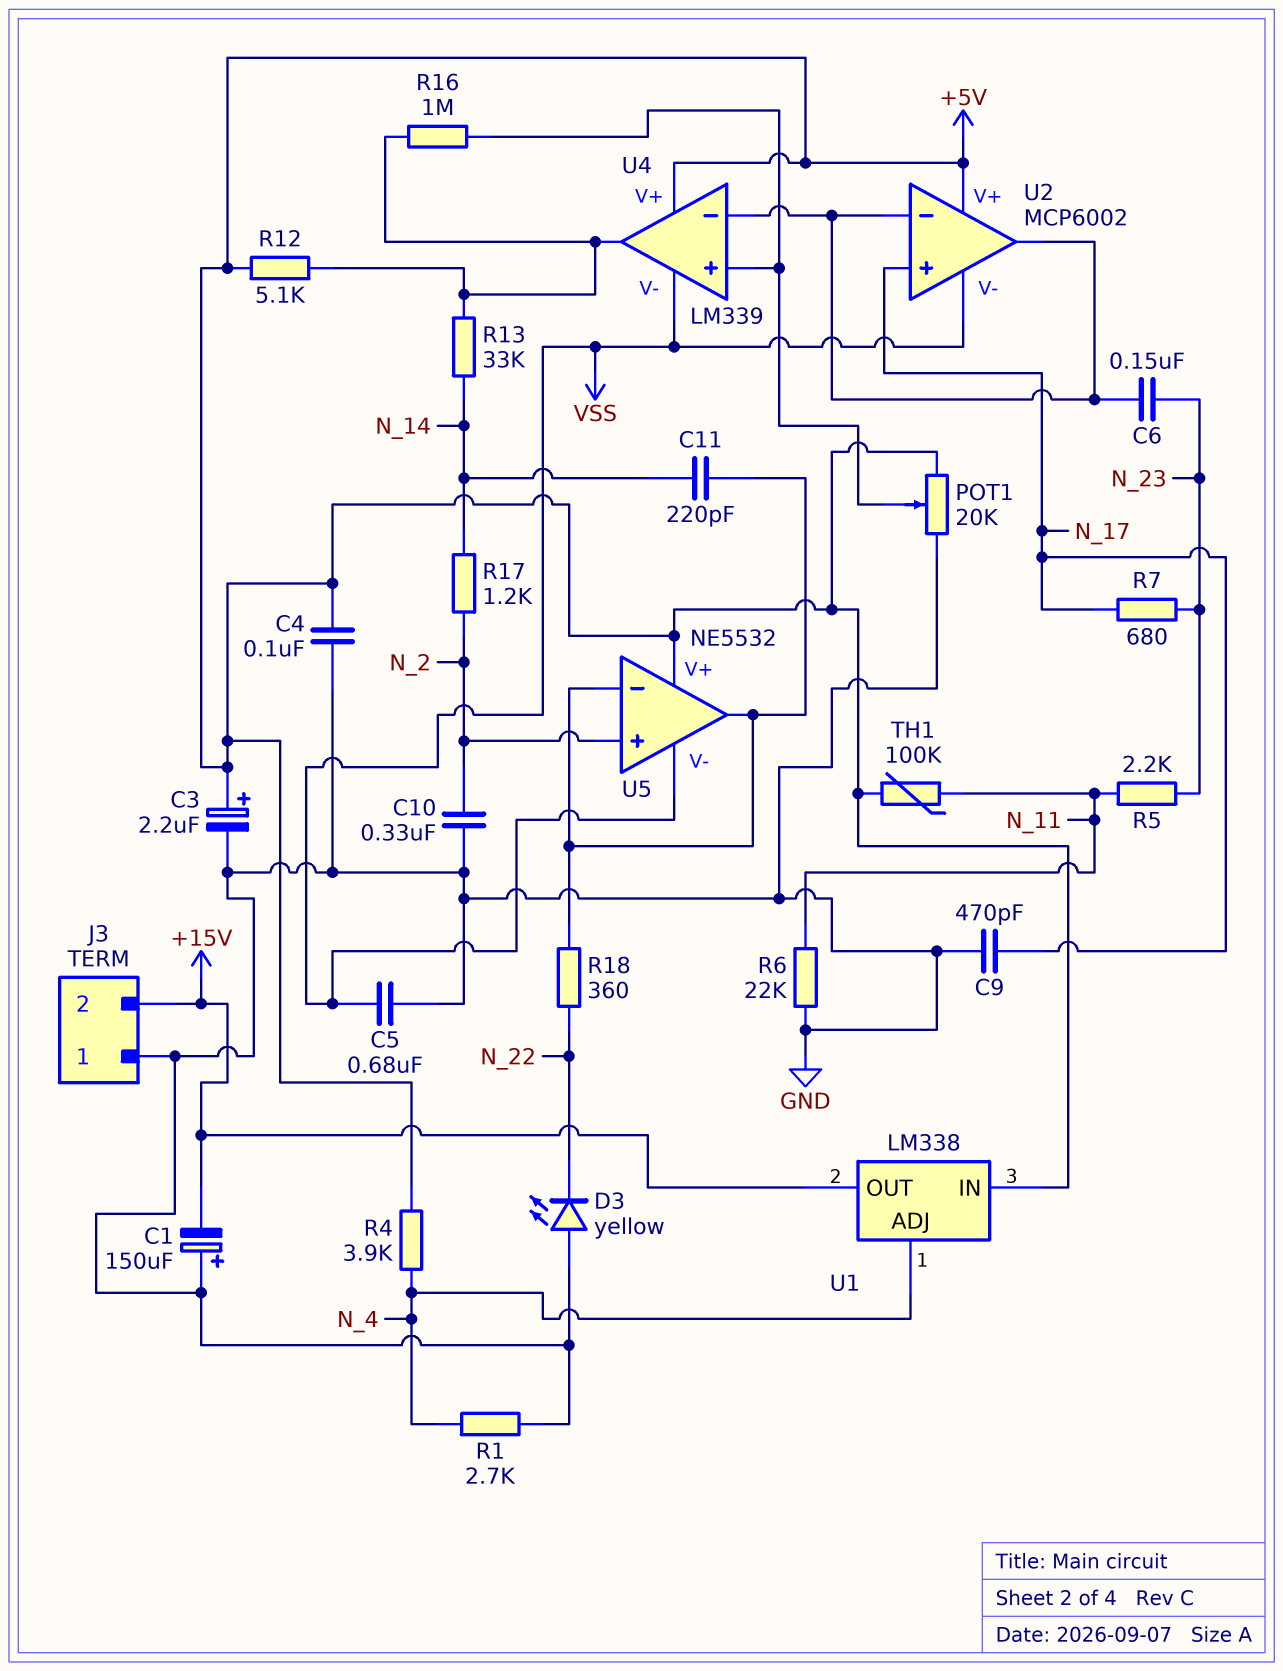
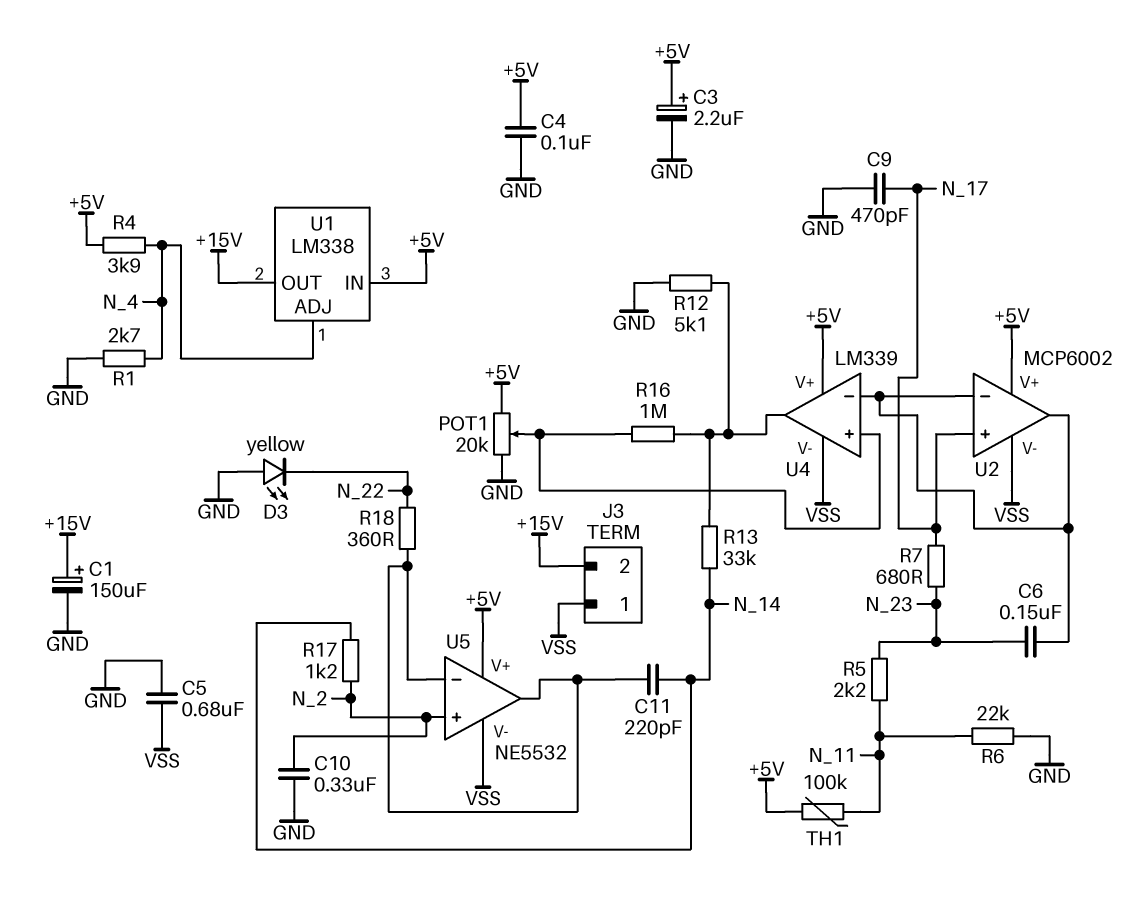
C1: 150uF (plus GND, minus +15V) -> 150uF (plus +15V, minus GND)
J3 pin 1: GND -> VSS
R12: 5.1k (+5V, U4/out) -> 5.1k (GND, U4/out)

